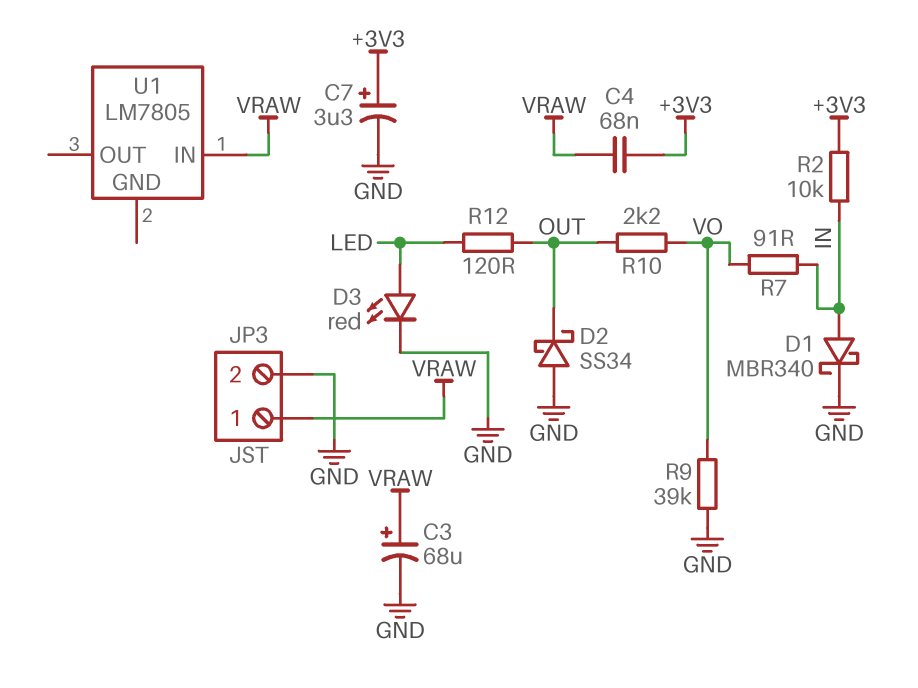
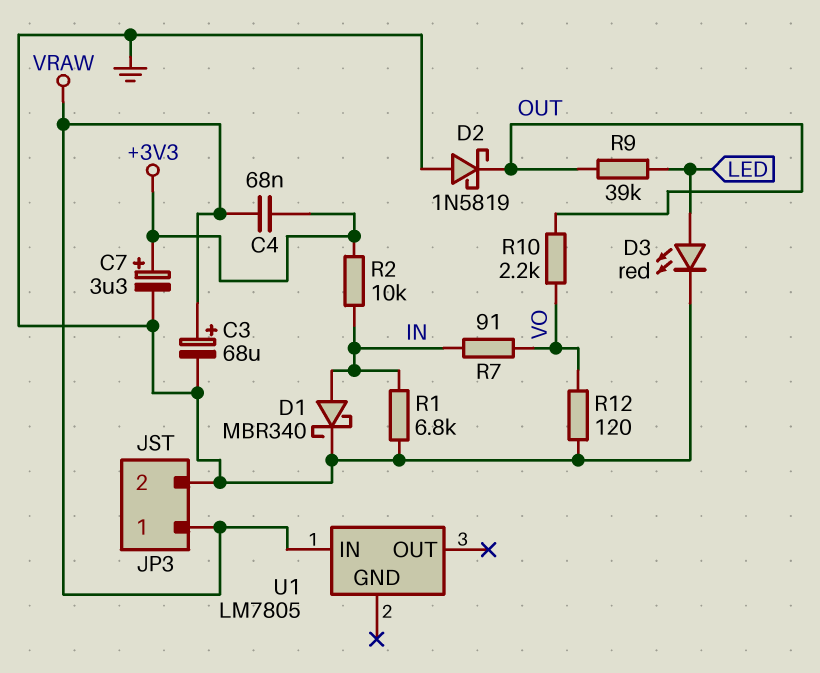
D2: schottky SS34 (A GND, K OUT) -> schottky 1N5819 (A GND, K OUT)
R1: none -> 6.8k (GND, IN)
R9: 39k (GND, VO) -> 39k (LED, OUT)
R12: 120 (LED, OUT) -> 120 (GND, VO)

